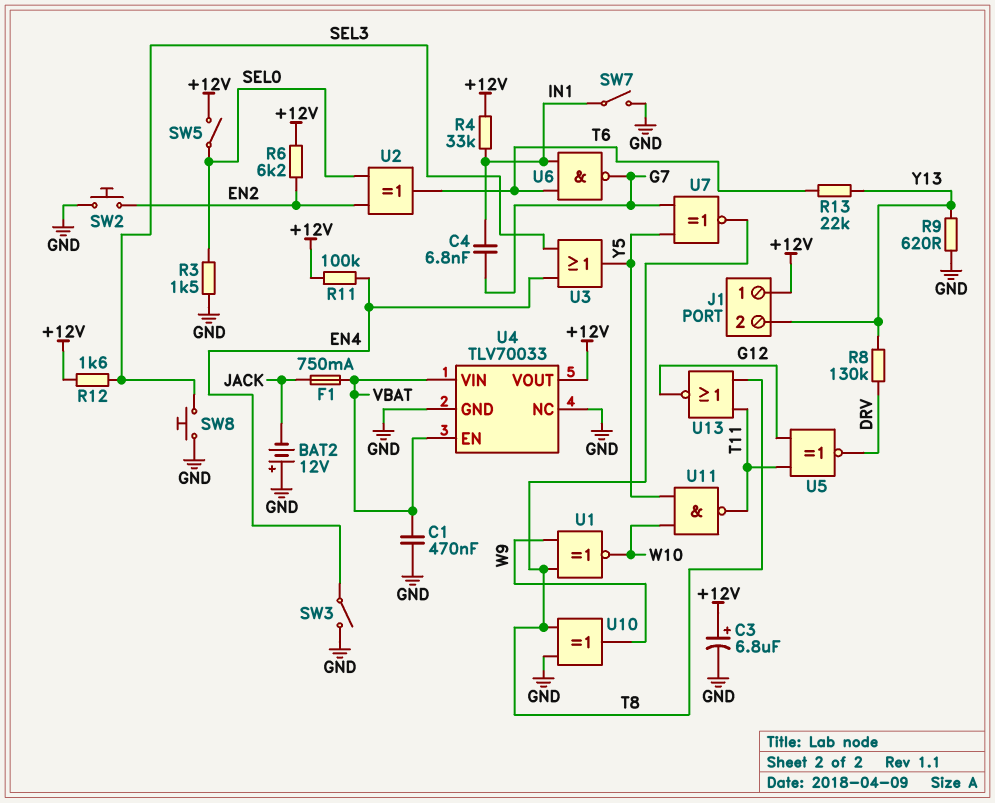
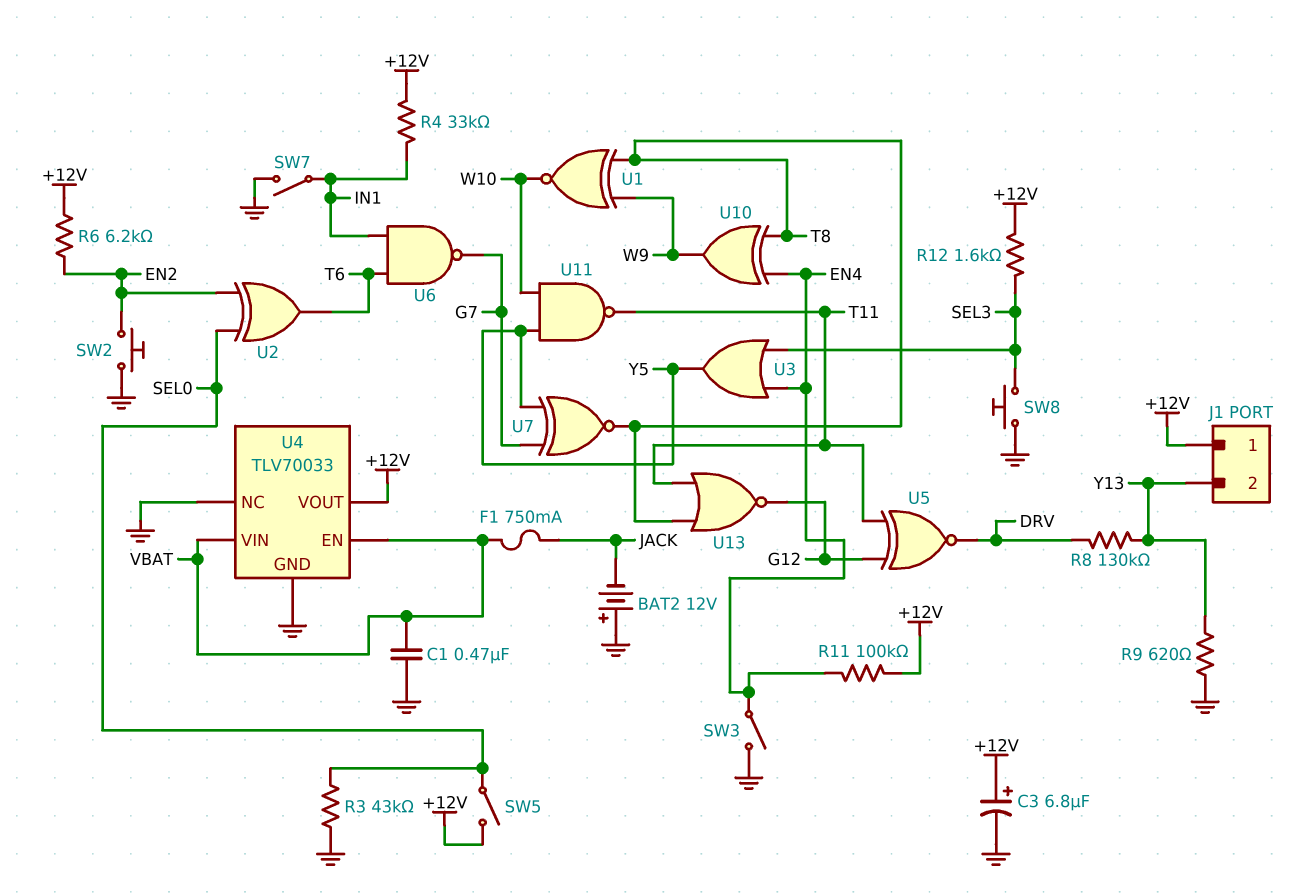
C4: 6.8nF (G7, IN1) -> none
R3: 1.5k (GND, SEL0) -> 43k (GND, SEL0)
R13: 22k (T6, Y13) -> none
U10: XOR (in GND, in T8, out W9) -> XOR (in EN4, in T8, out W9)

